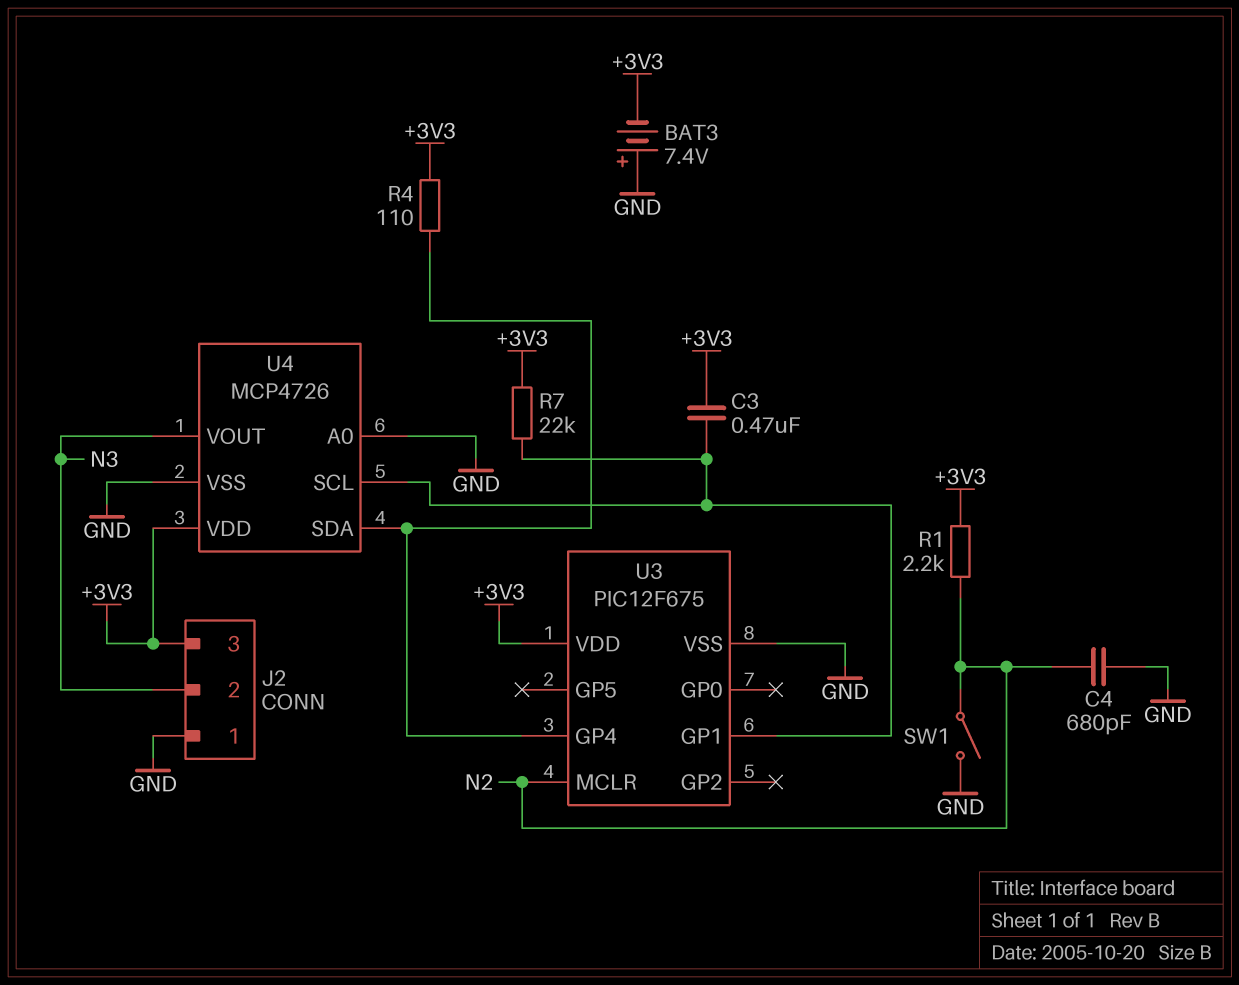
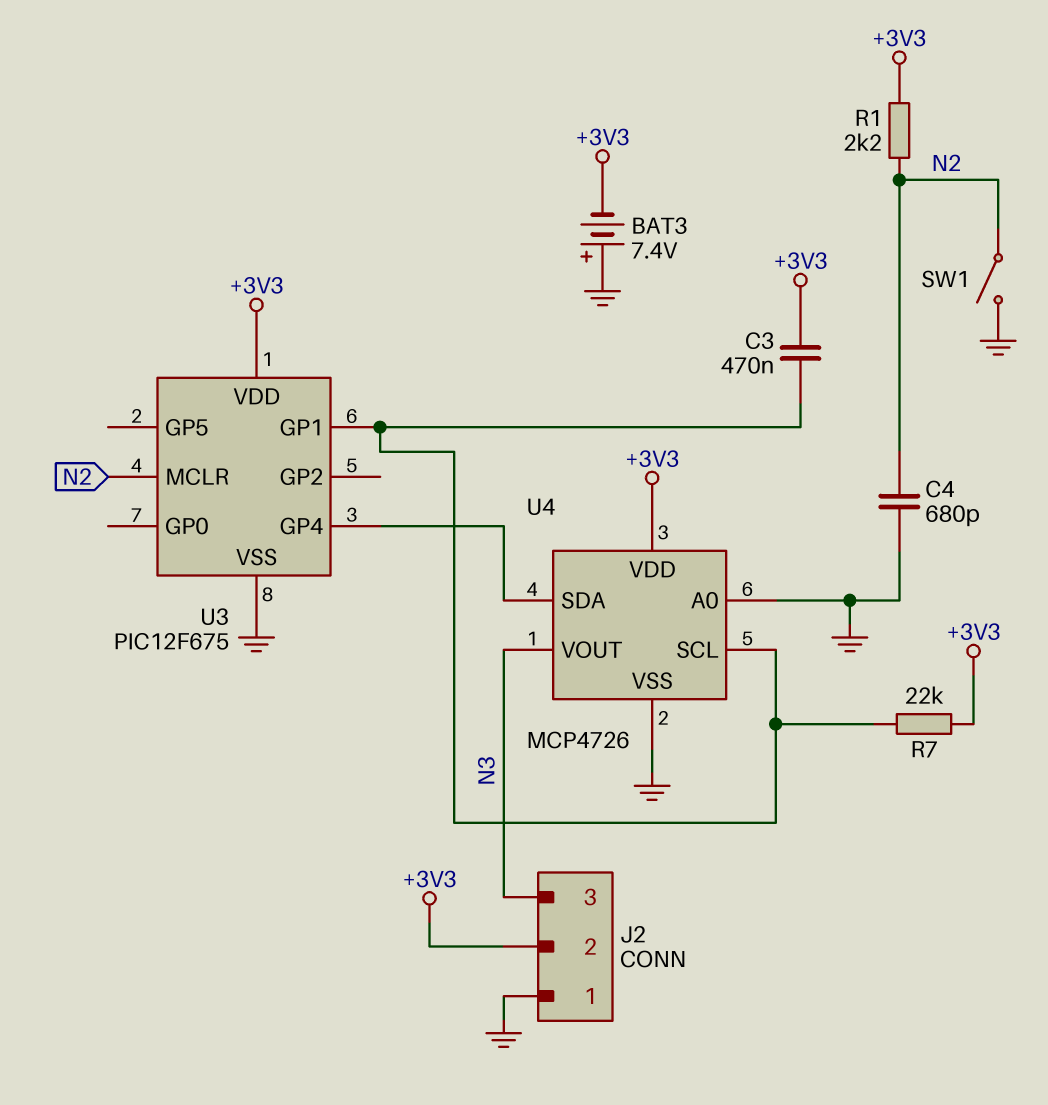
J2 pin 2: N3 -> +3V3
J2 pin 3: +3V3 -> N3
R4: 110 (+3V3, U3/GP4) -> none

